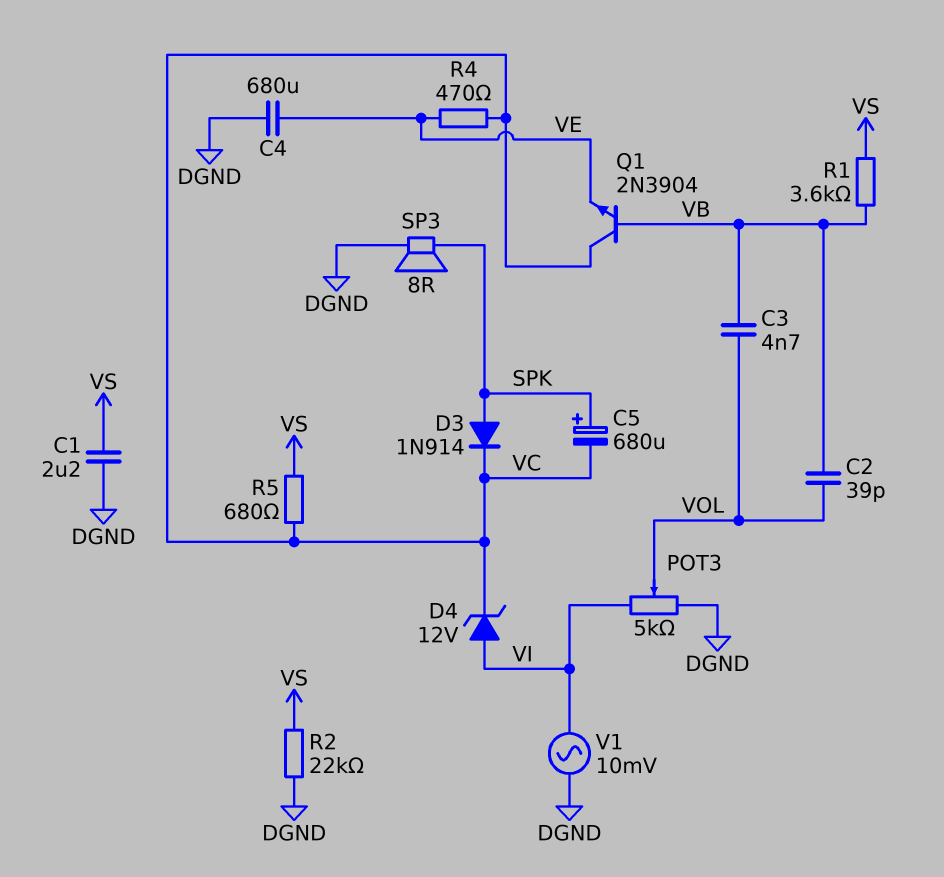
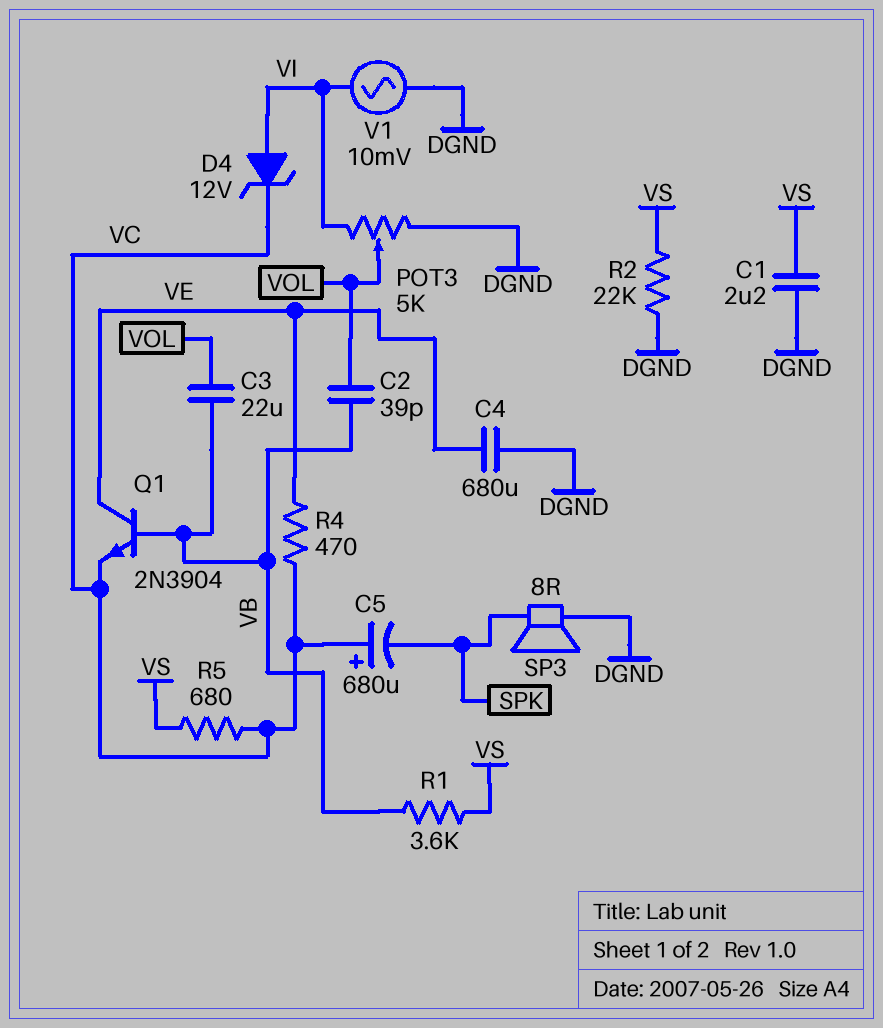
C3: 4.7nF (VB, VOL) -> 22uF (VB, VOL)
C5: 680uF (plus SPK, minus VC) -> 680uF (plus VC, minus SPK)
D3: diode 1N914 (A SPK, K VC) -> none
Q1: NPN 2N3904 (B VB, C VC, E VE) -> NPN 2N3904 (B VB, C VE, E VC)

